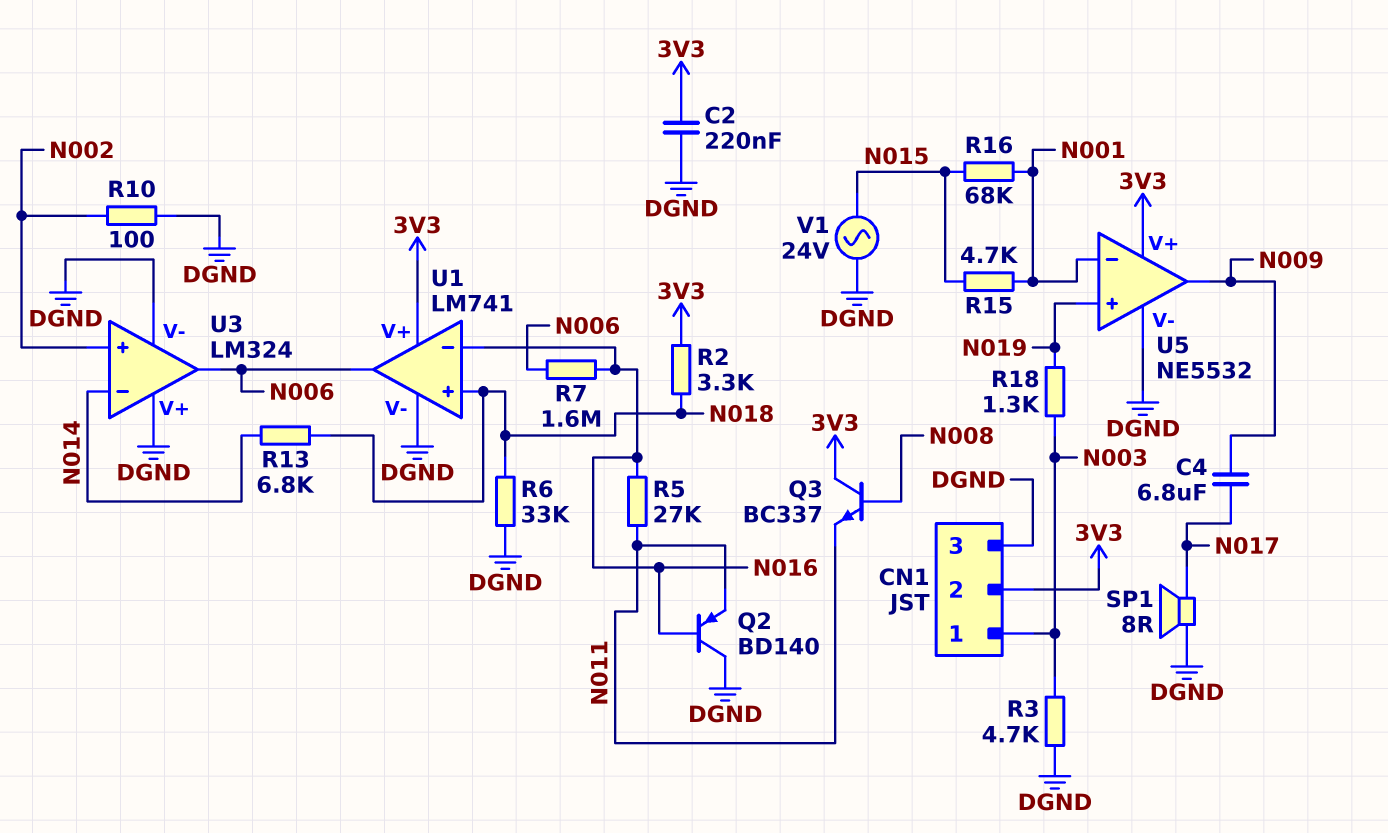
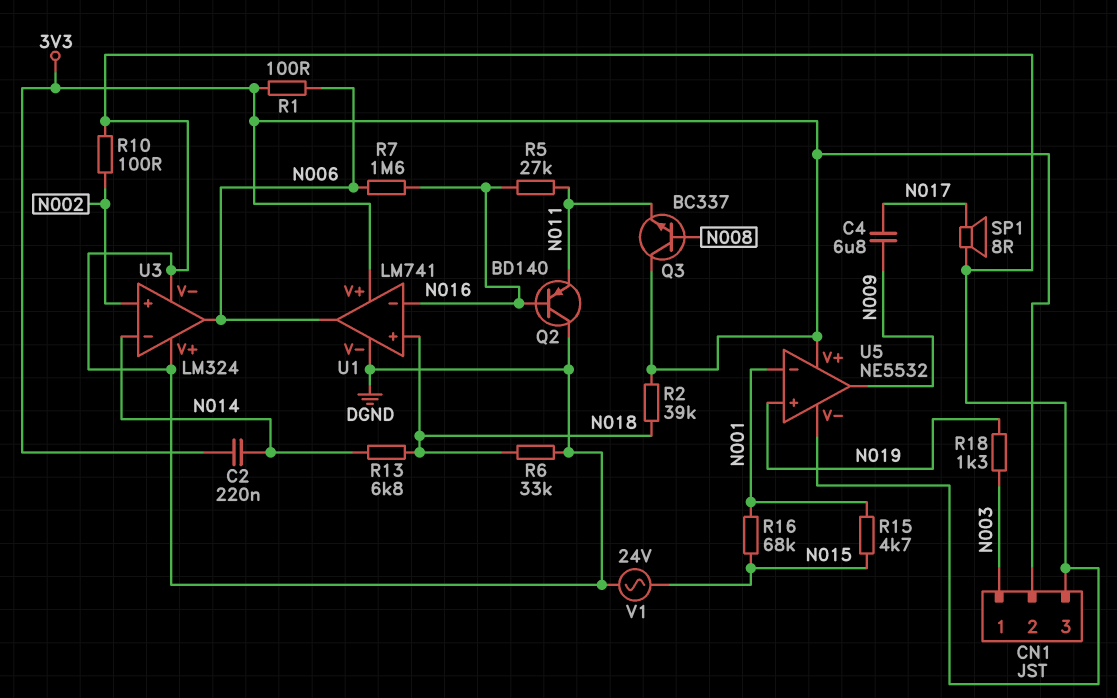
C2: 220nF (3V3, DGND) -> 220nF (3V3, N014)
R1: none -> 100 (3V3, N006)
R2: 3.3k (3V3, N018) -> 39k (3V3, N018)
R3: 4.7k (DGND, N003) -> none

